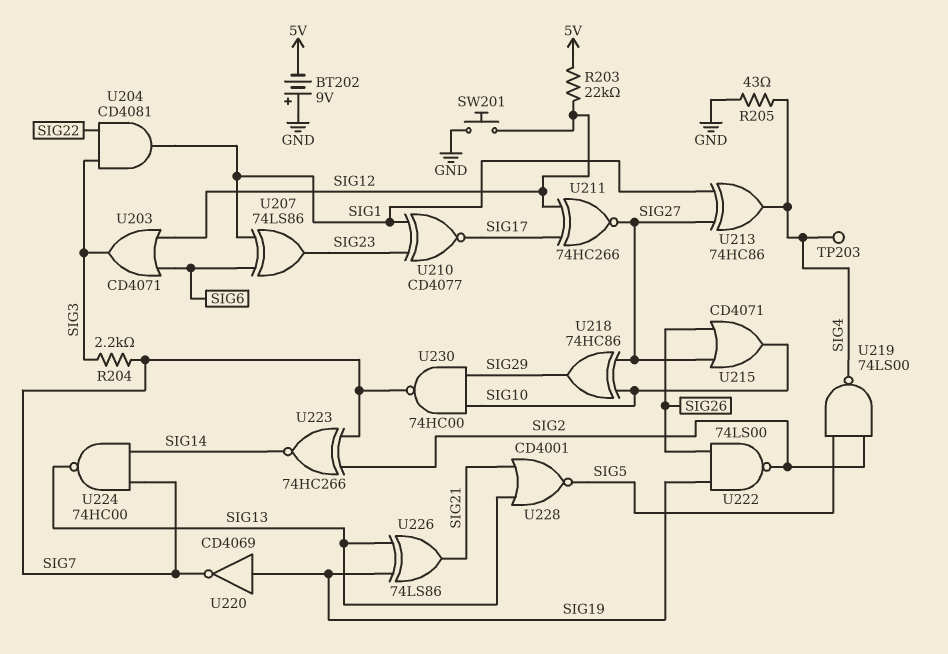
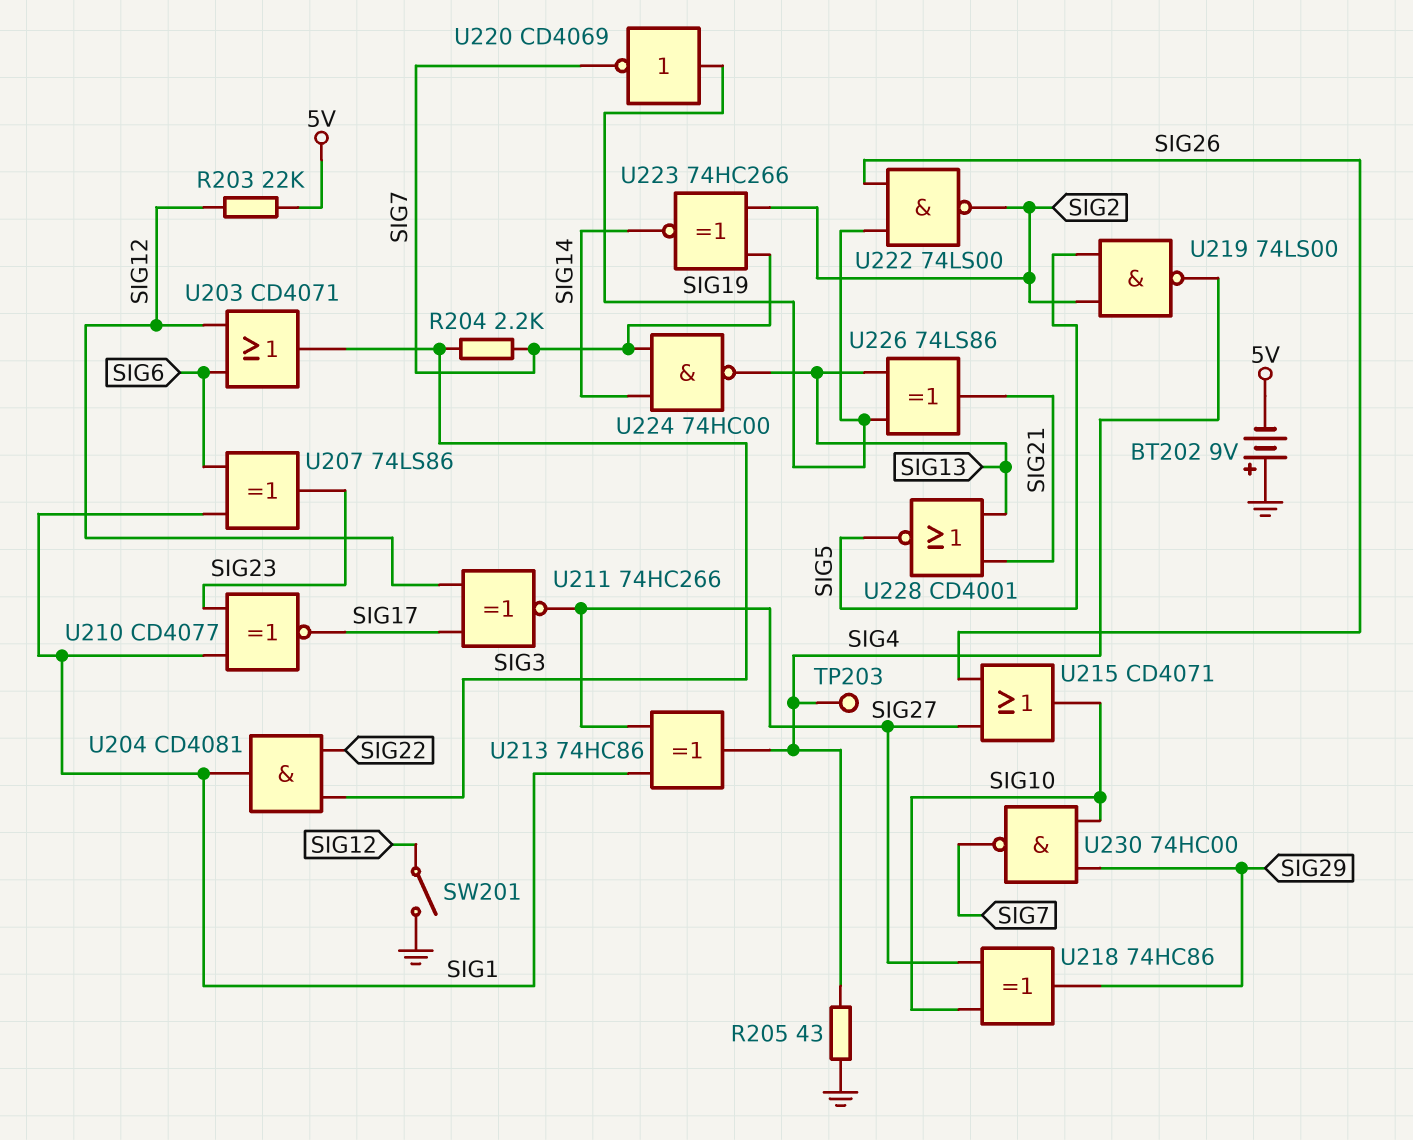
SW201: button (GND, SIG12) -> switch (GND, SIG12)

